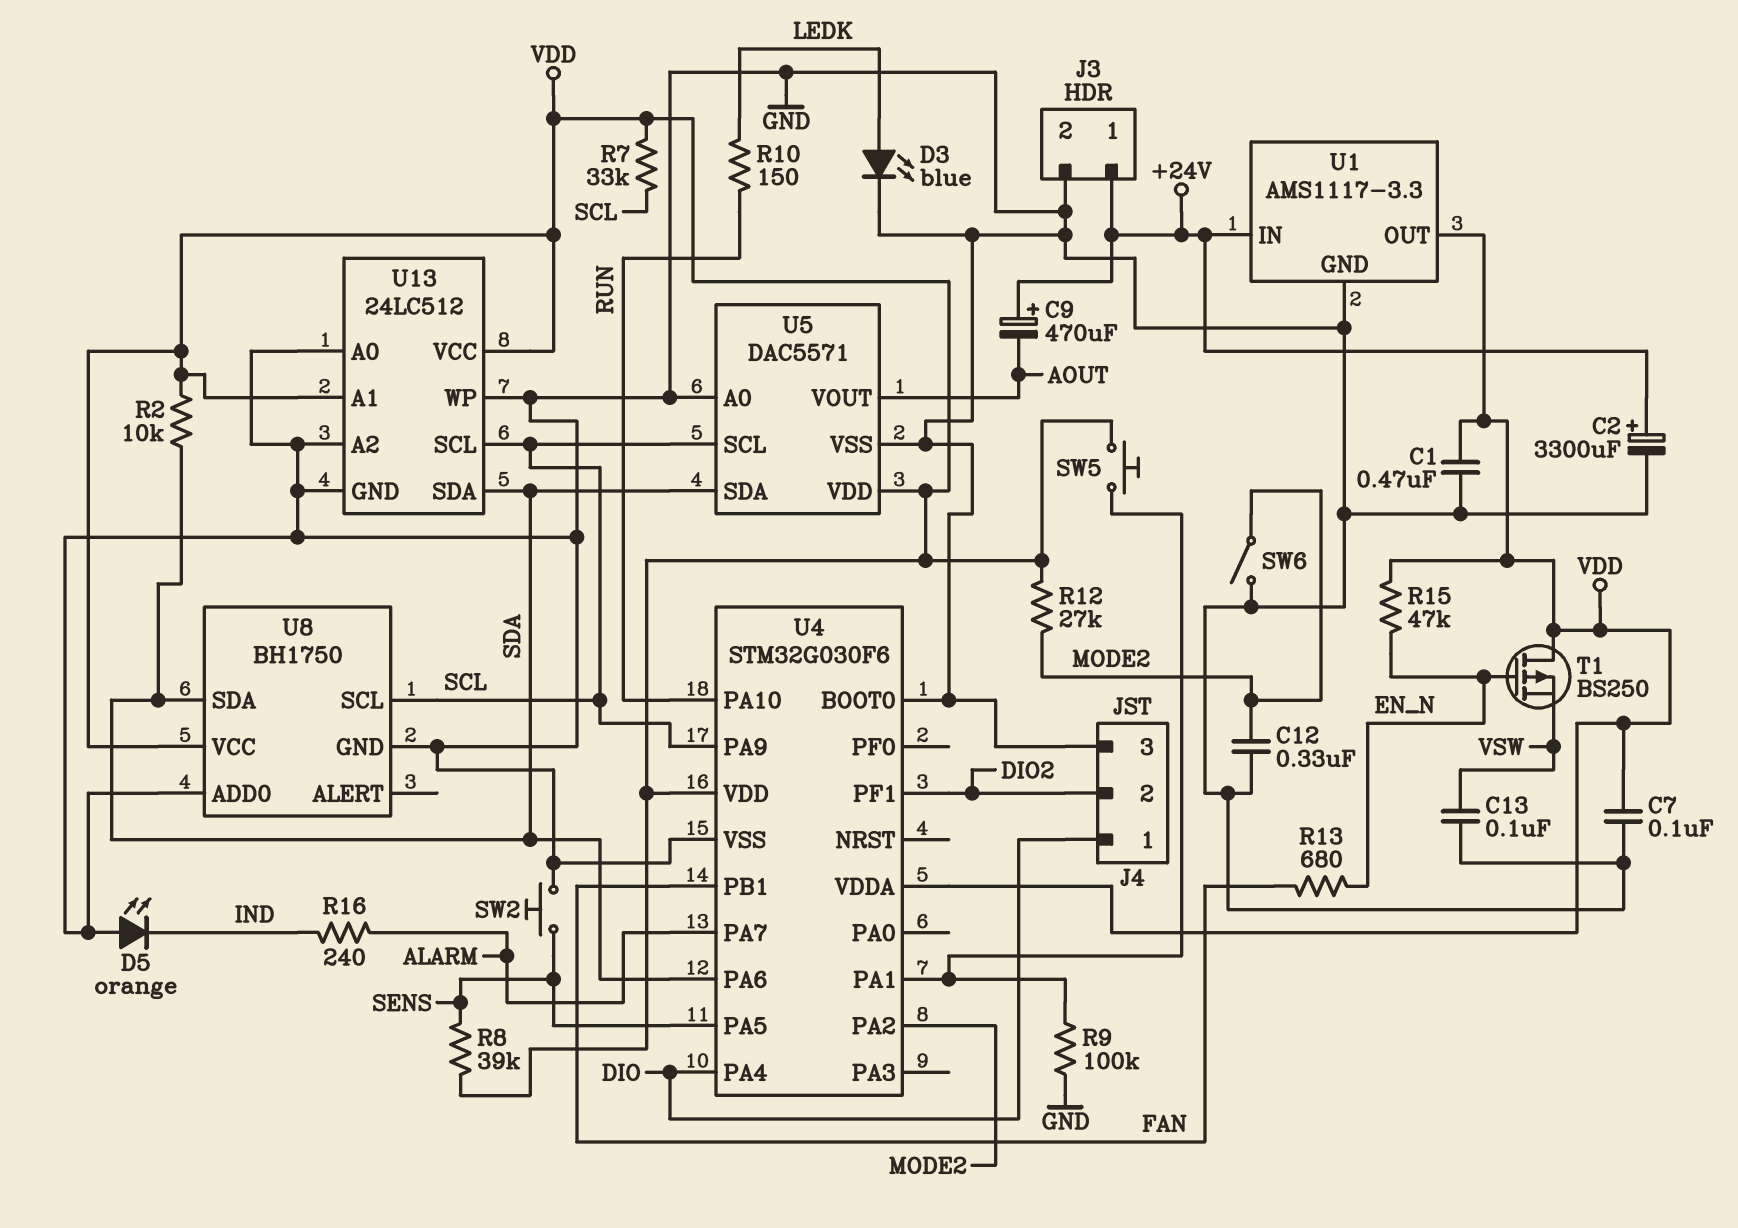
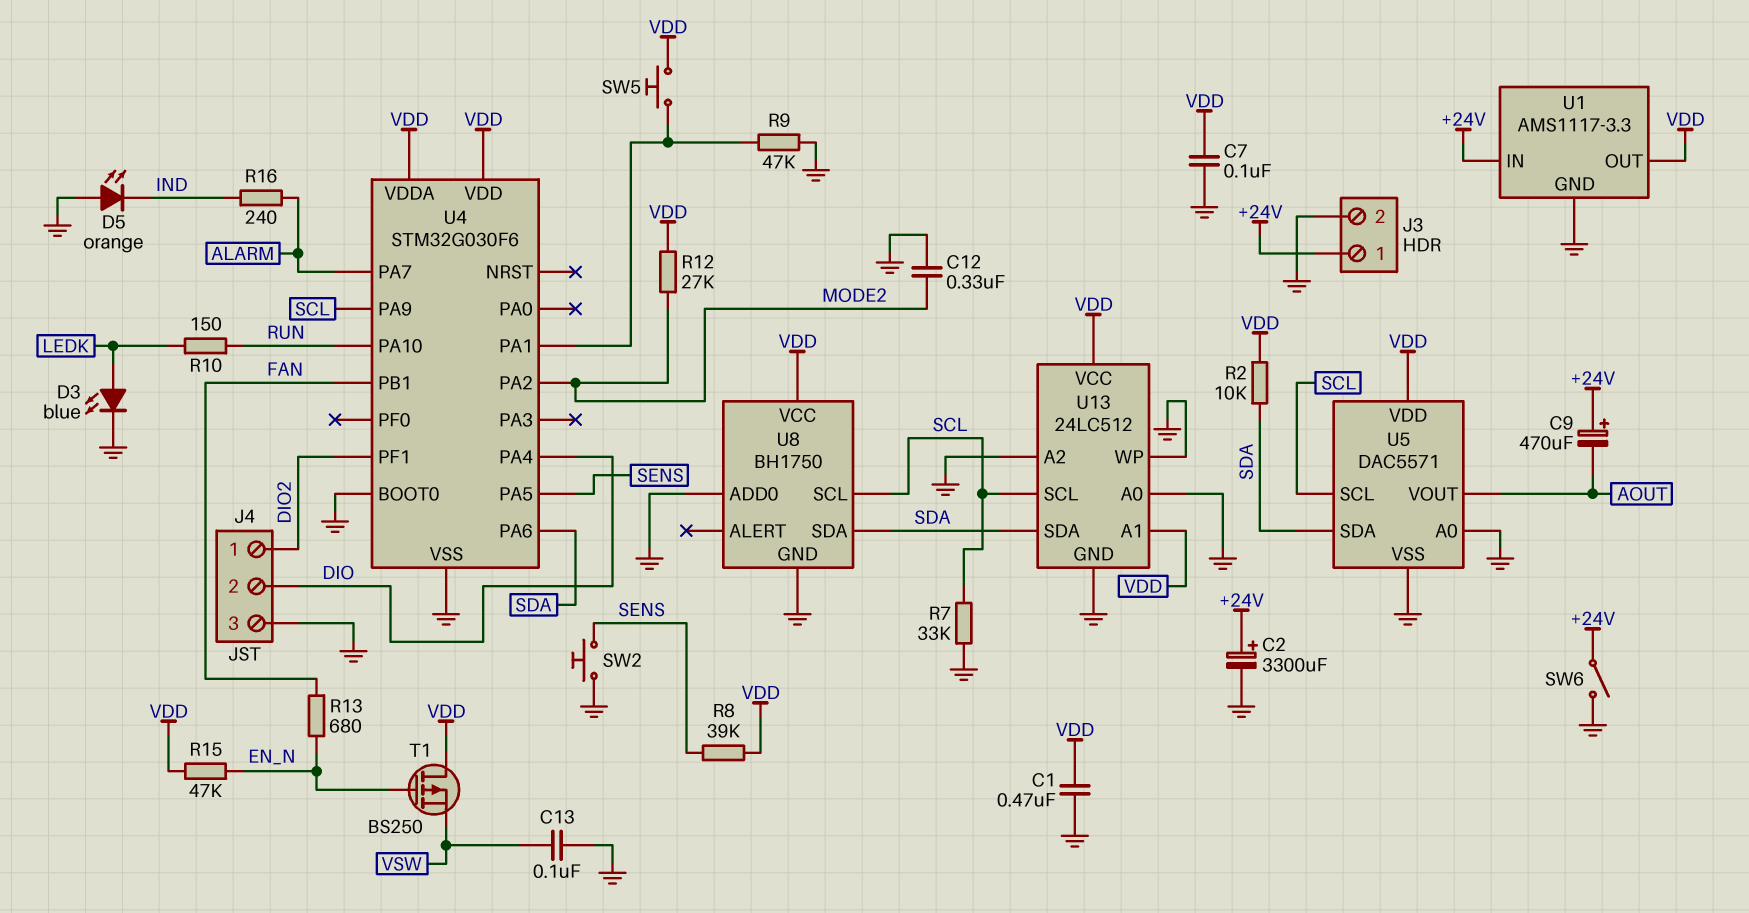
J4 pin 1: DIO -> DIO2
J4 pin 2: DIO2 -> DIO
R7: 33k (SCL, VDD) -> 33k (GND, SCL)
R9: 100k (GND, U4/PA1) -> 47k (GND, U4/PA1)
SW6: switch (GND, MODE2) -> switch (+24V, GND)

